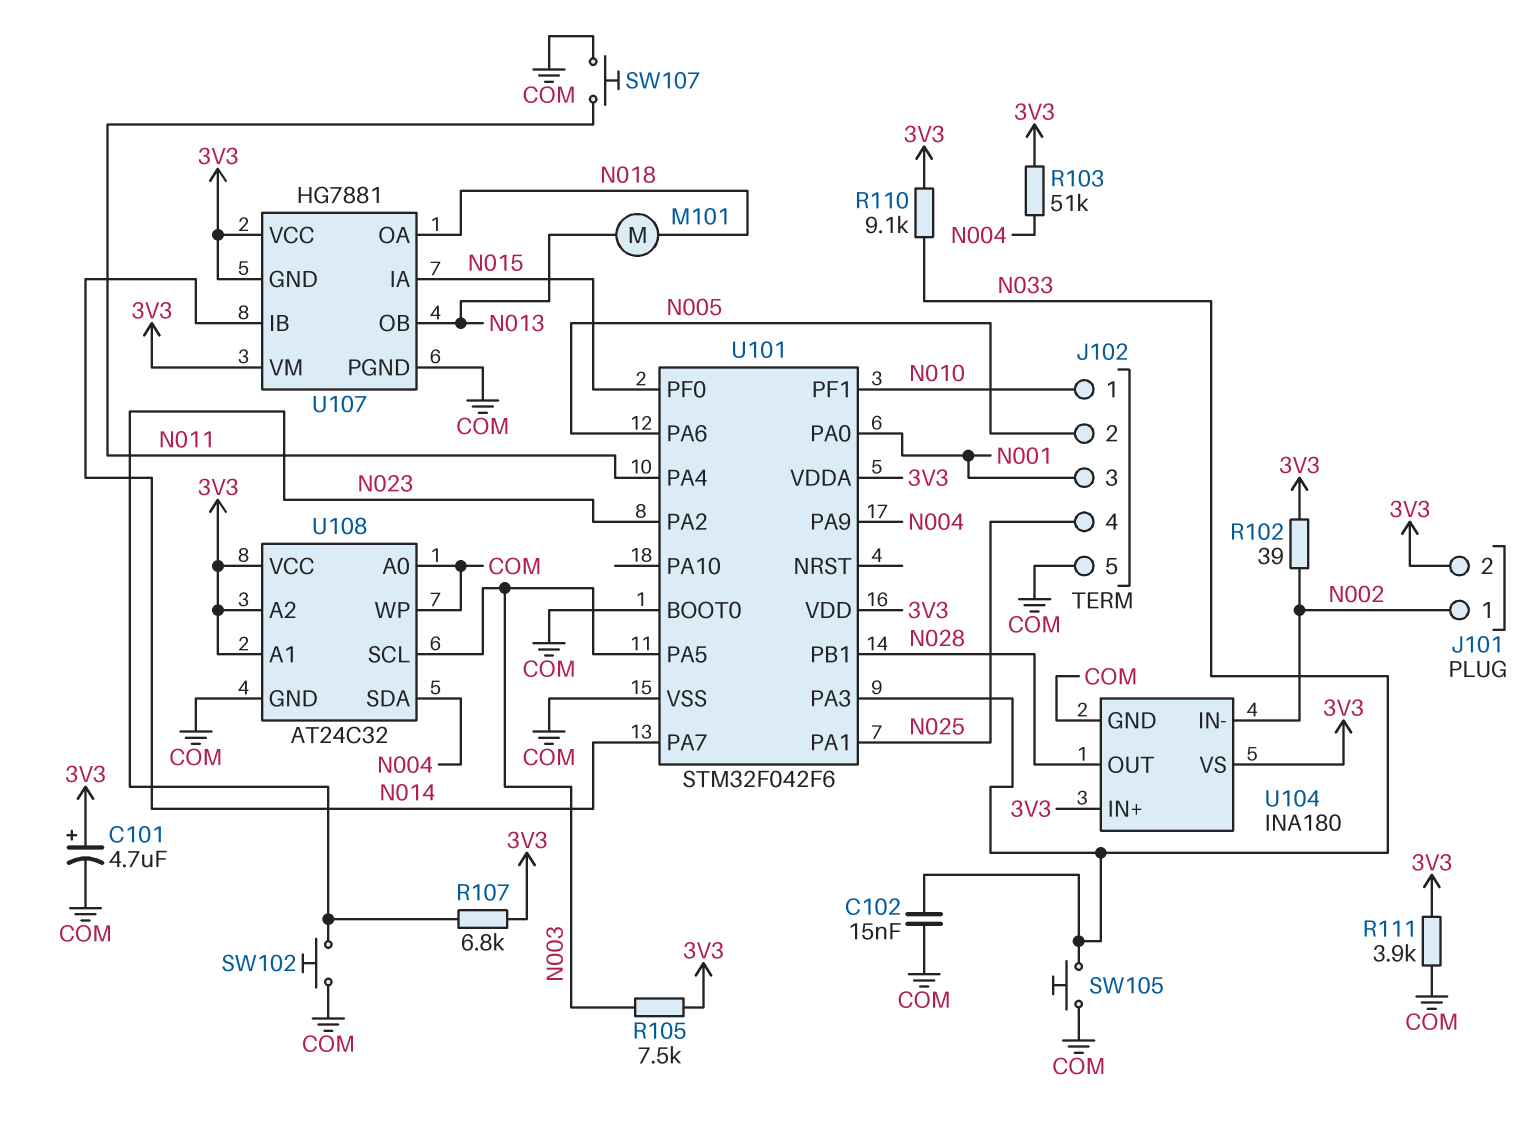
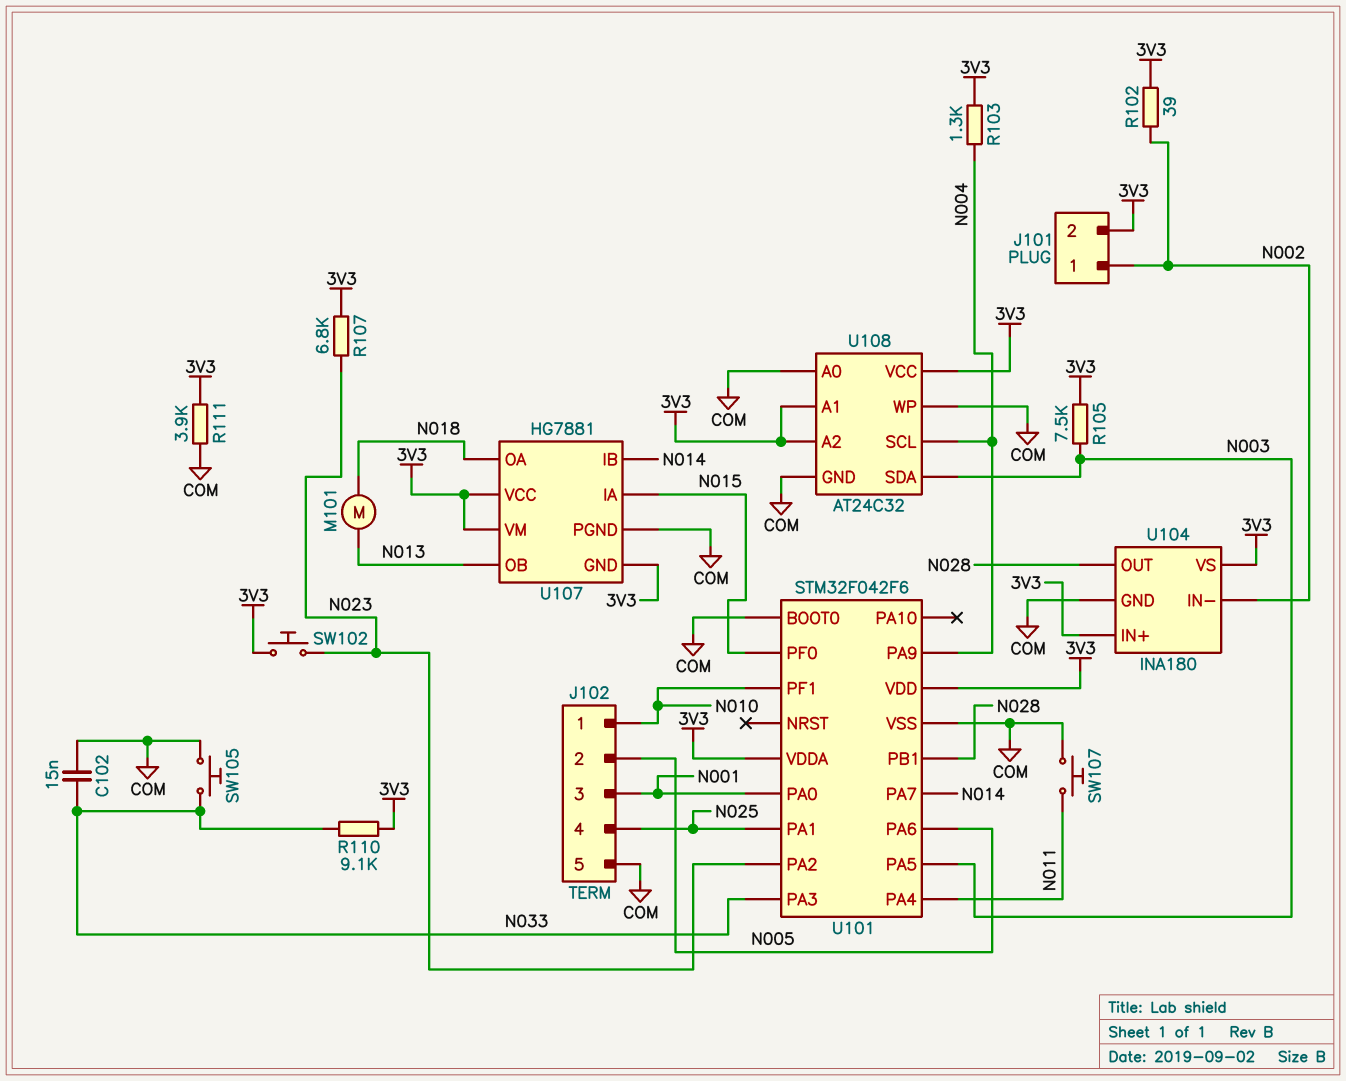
C101: 4.7uF (plus 3V3, minus COM) -> none
R103: 51k (3V3, N004) -> 1.3k (3V3, N004)
SW102: button (COM, N023) -> button (3V3, N023)
U108 pin SCL: N003 -> N004
U108 pin SDA: N004 -> N003

